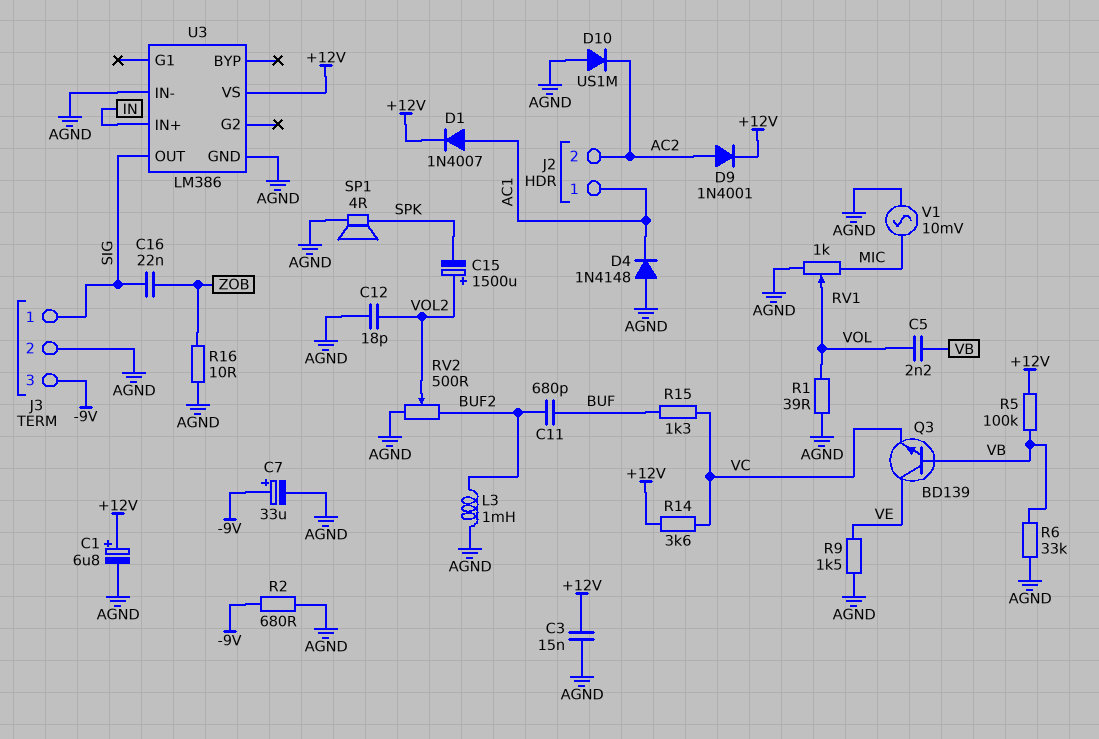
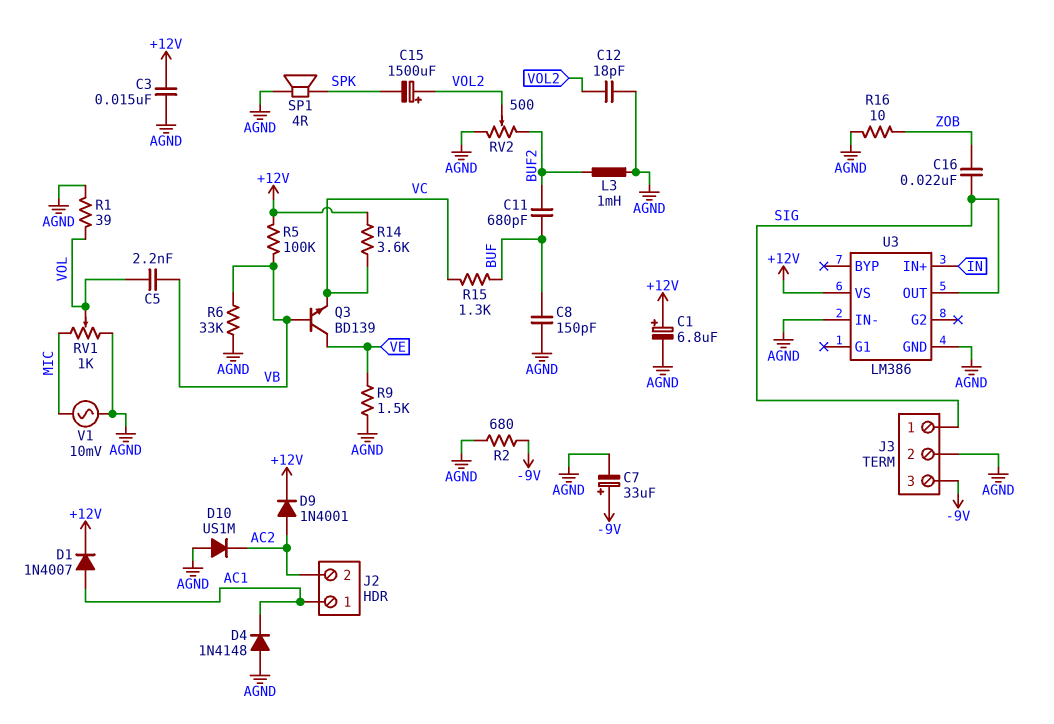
C8: none -> 150pF (AGND, BUF)

